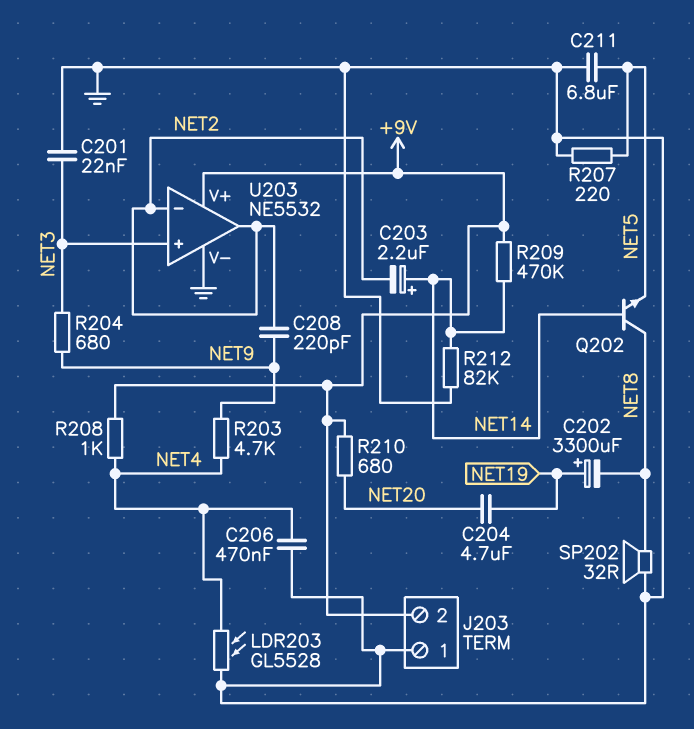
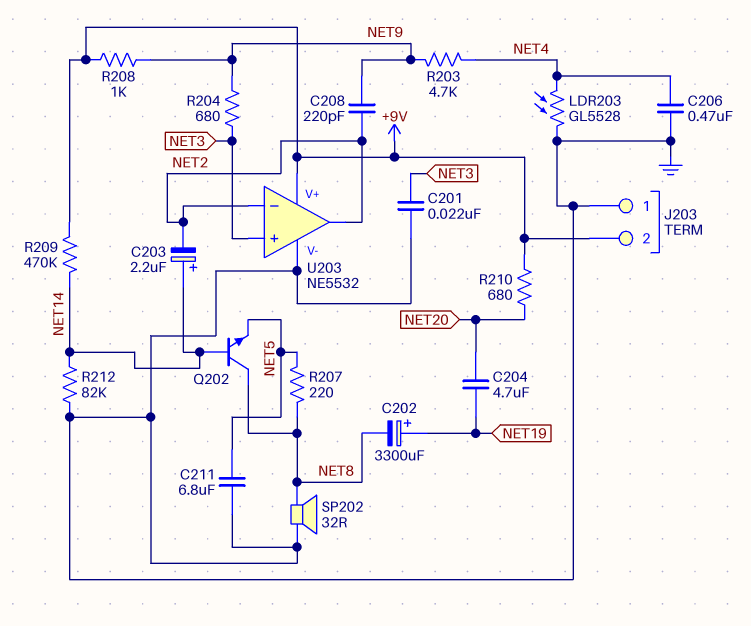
R207: 220 (GND, NET5) -> 220 (NET5, NET8)
R208: 1k (+9V, NET4) -> 1k (+9V, NET9)

